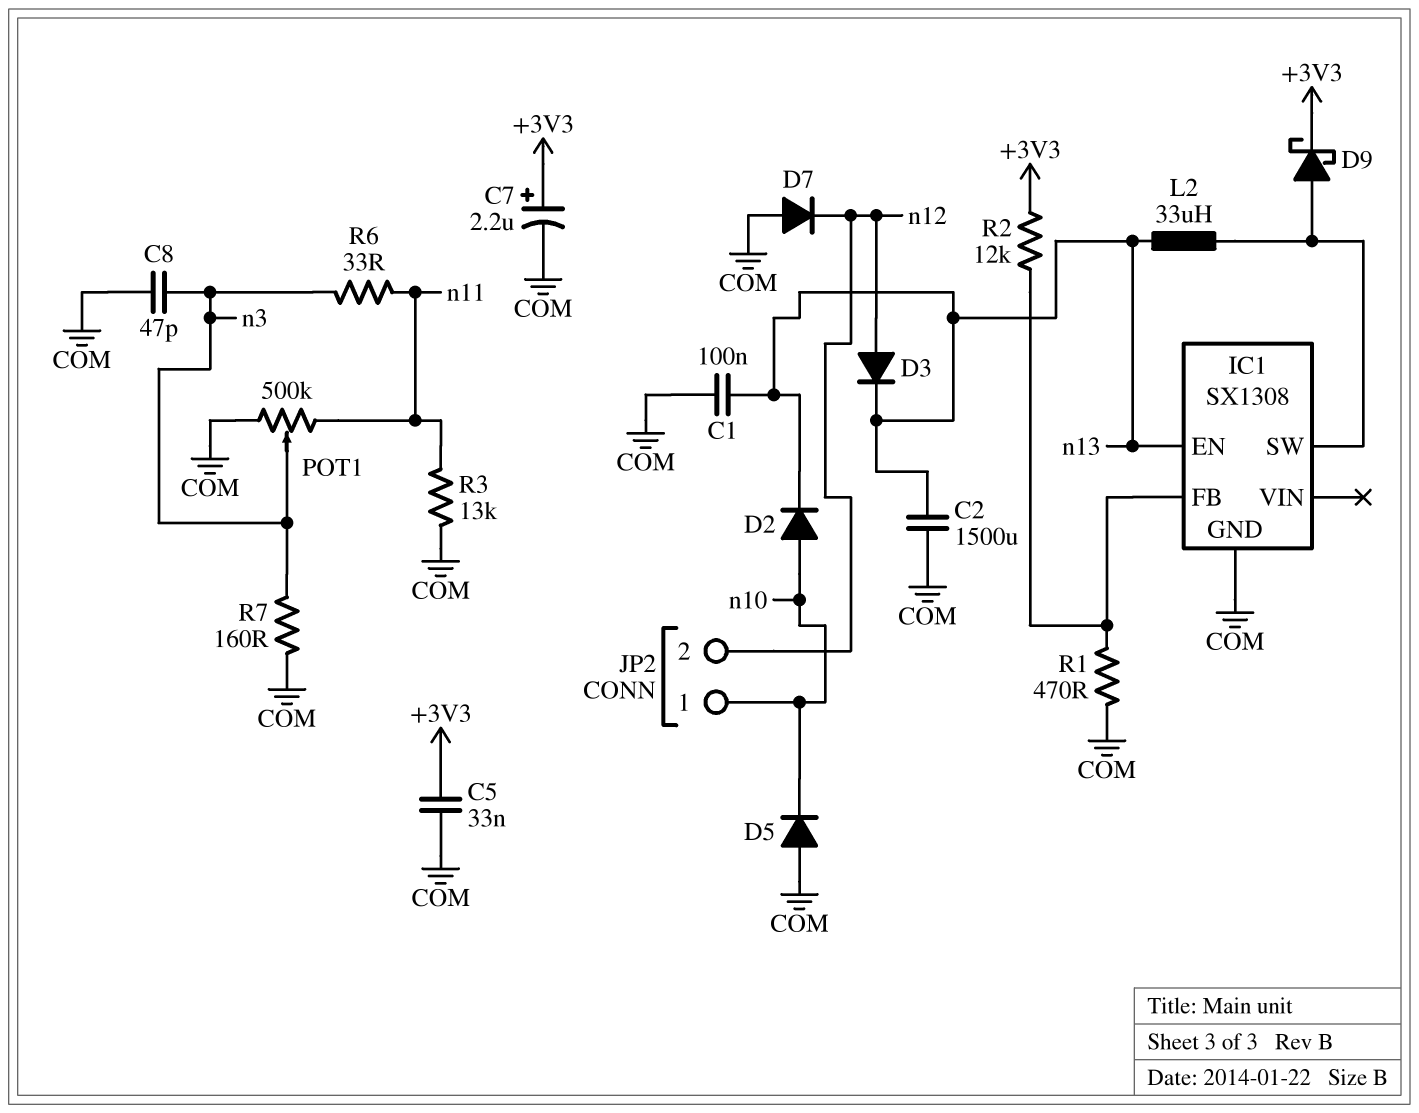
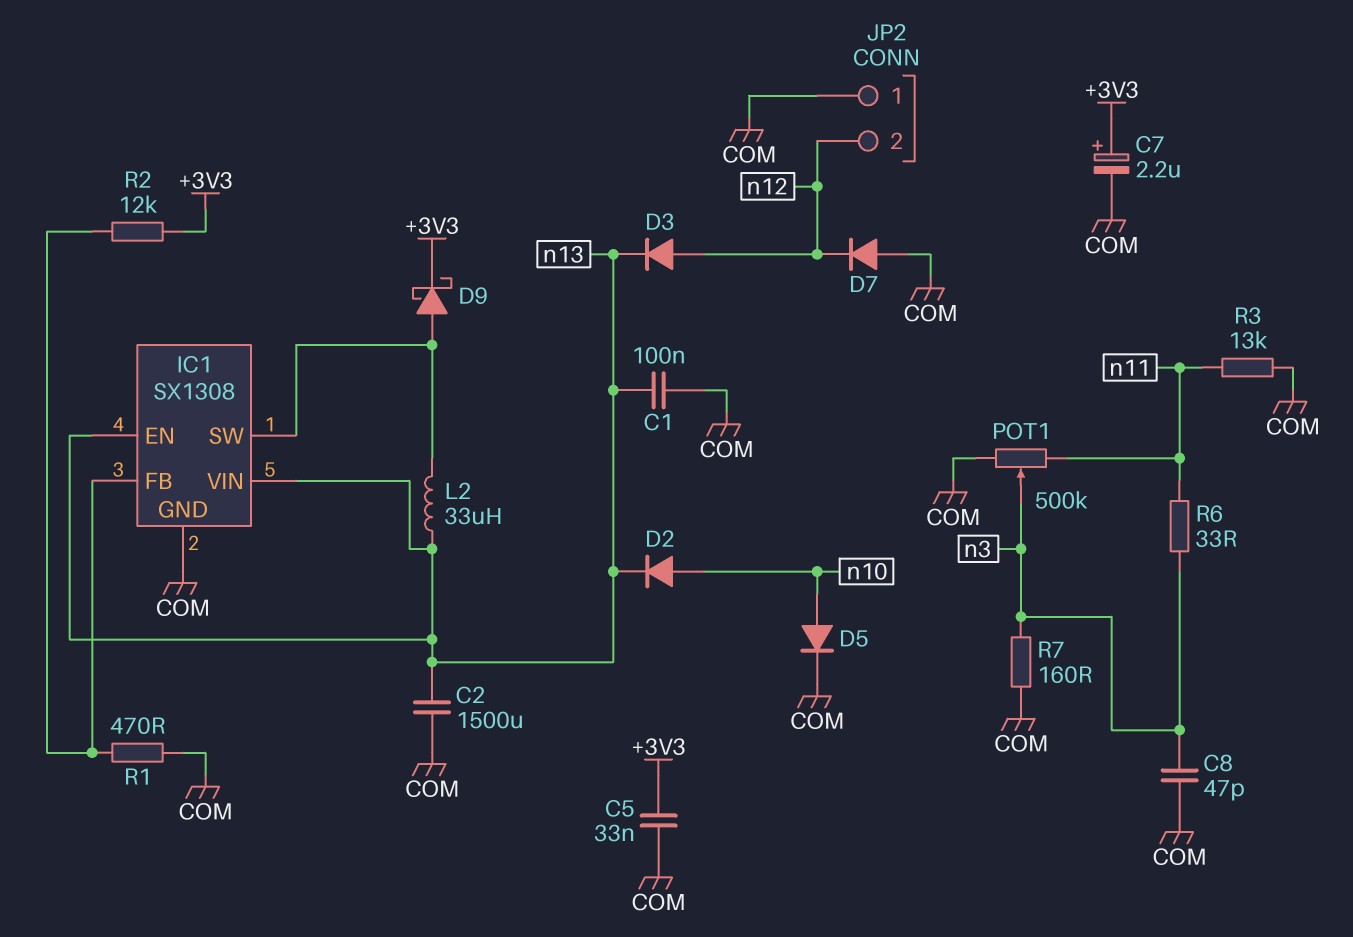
D5: diode (A COM, K n10) -> diode (A n10, K COM)
IC1 pin VIN: none -> n13
JP2 pin 1: n10 -> COM

